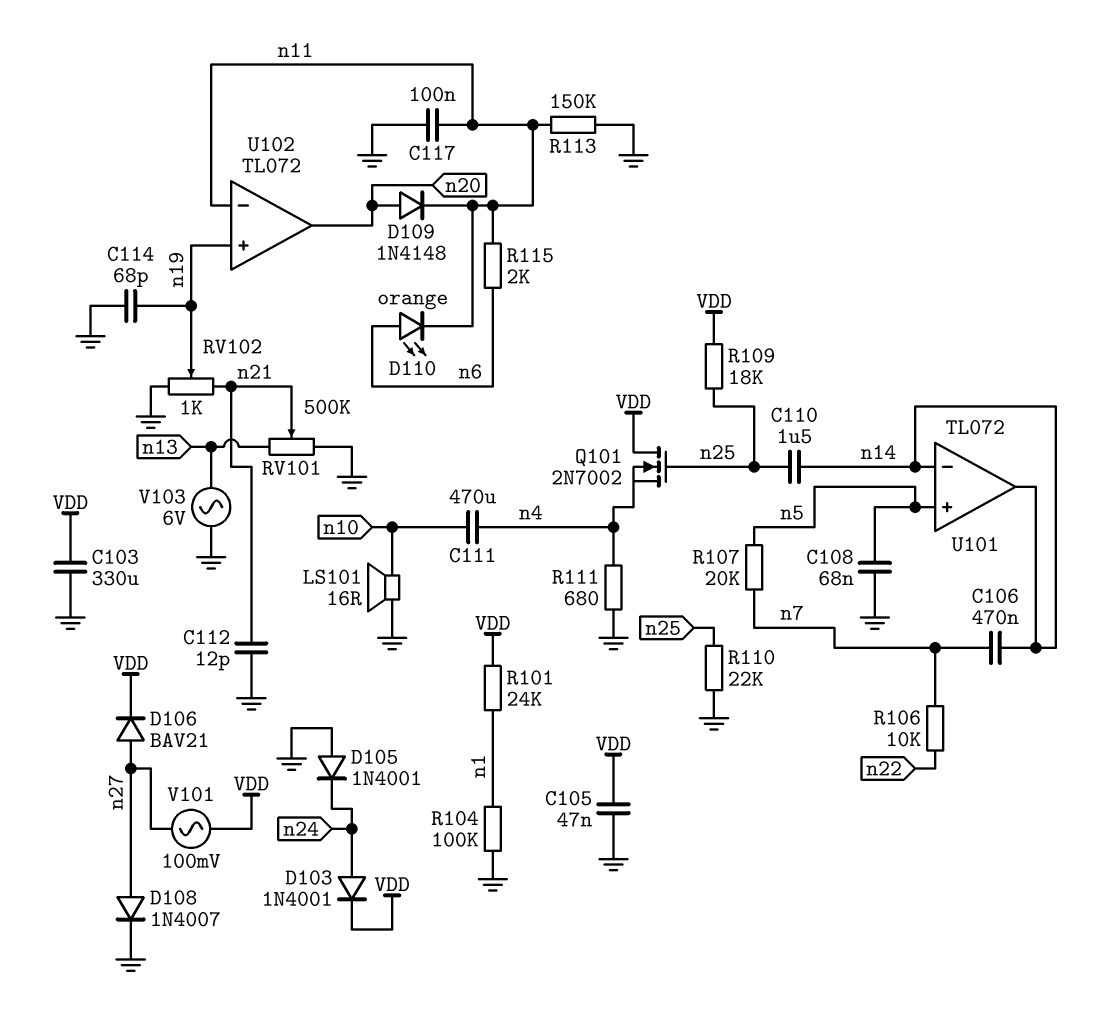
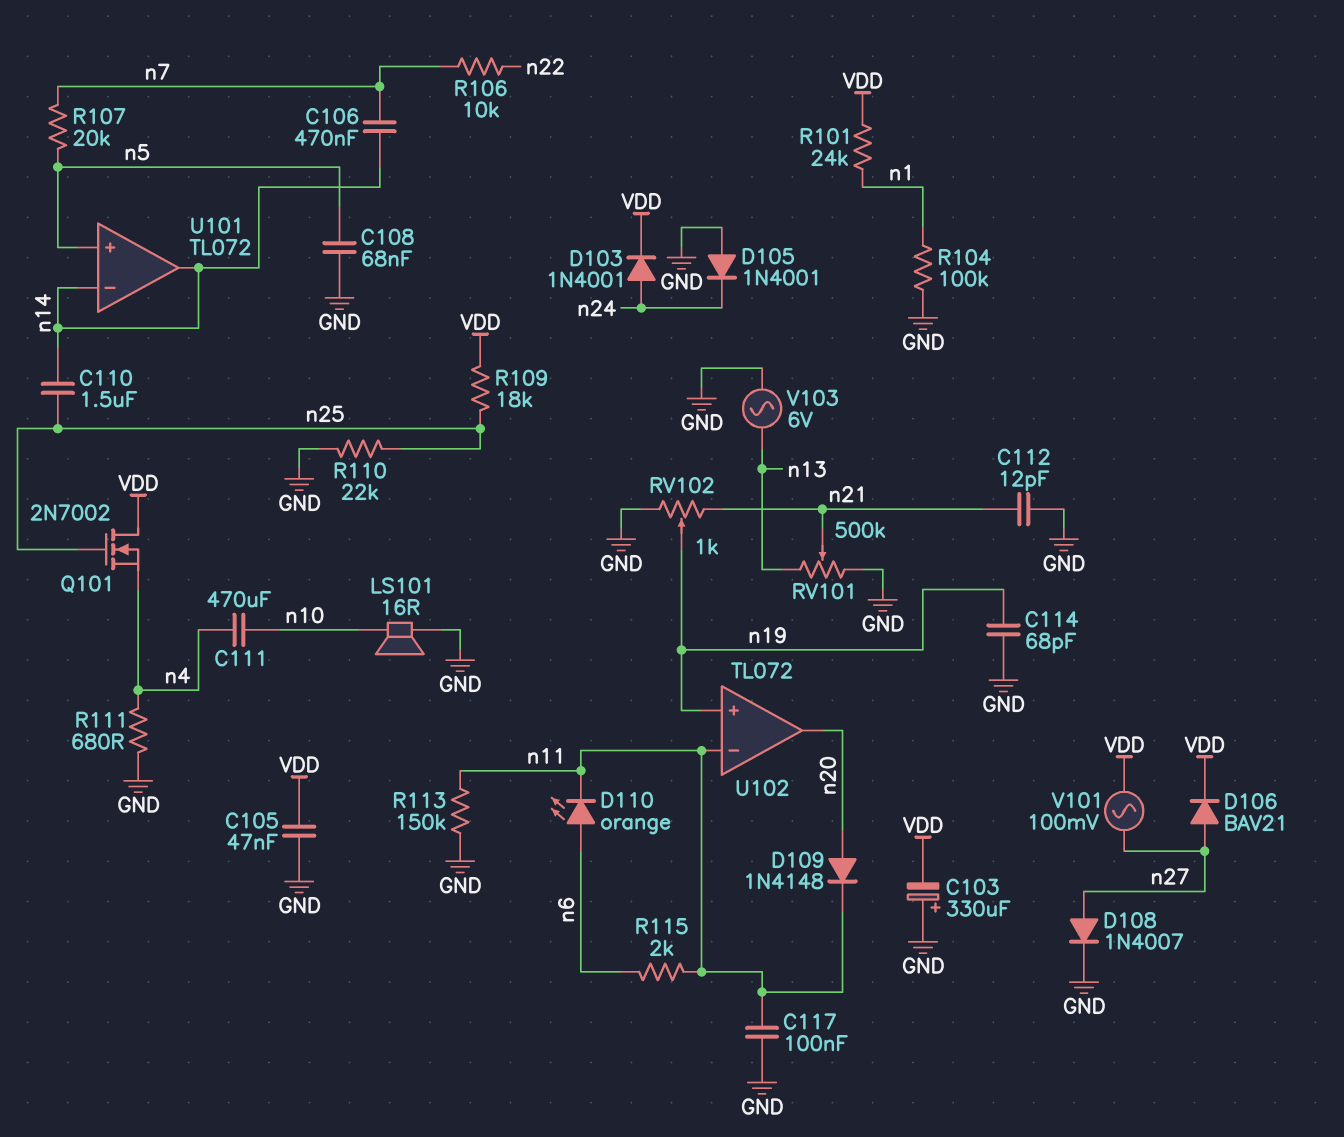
C103: 330uF (GND, VDD) -> 330uF (plus GND, minus VDD)

